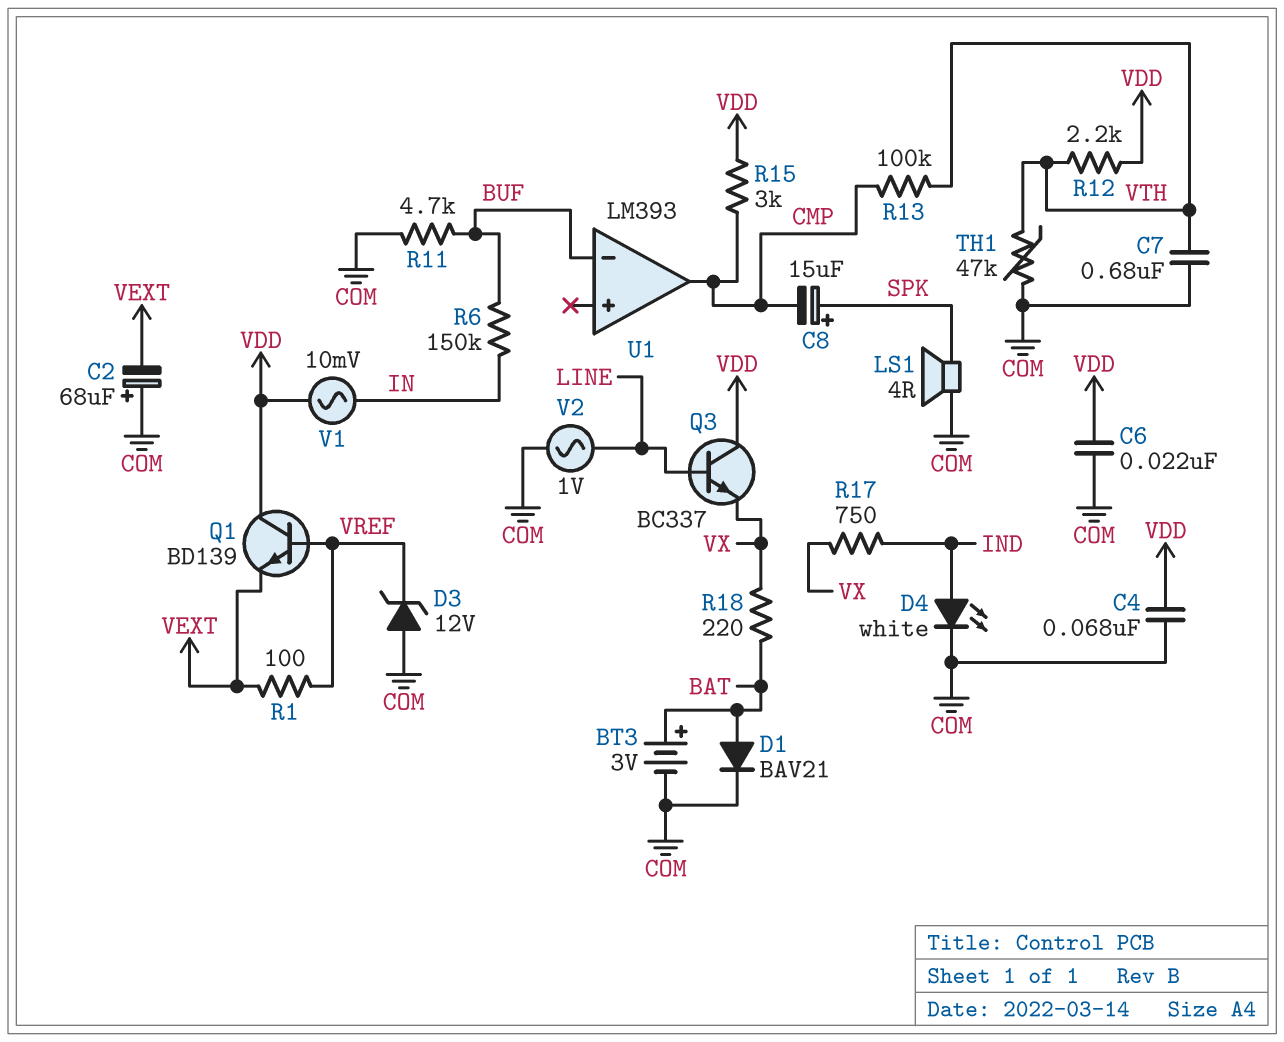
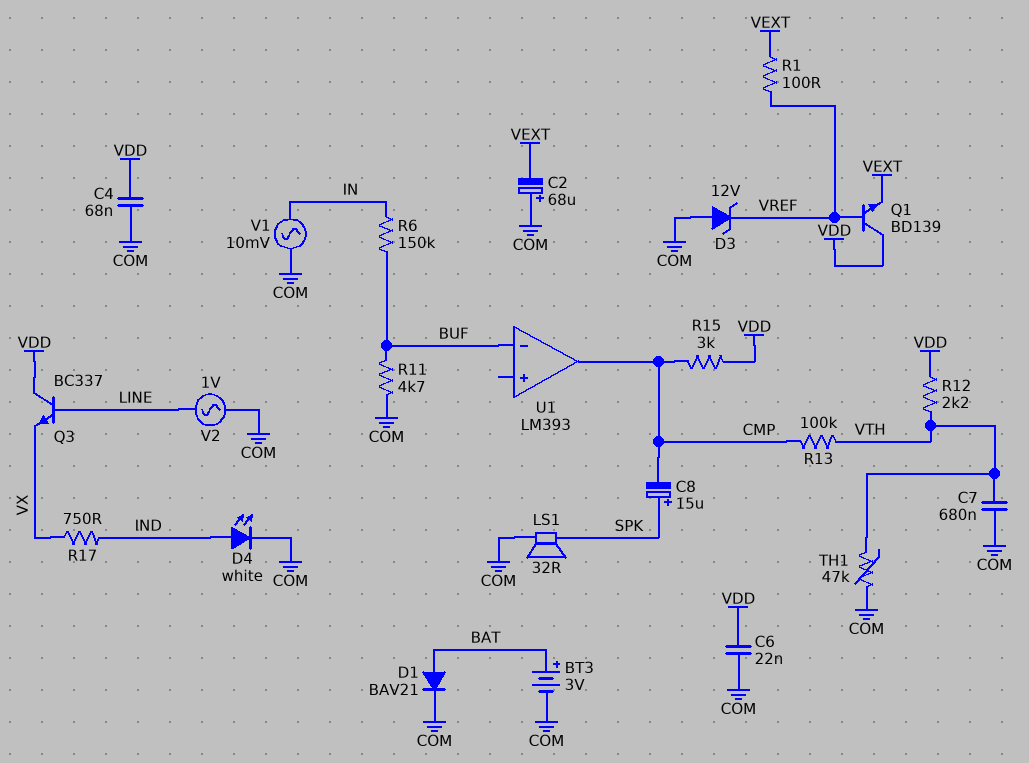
LS1: speaker 4R (COM, SPK) -> speaker 32R (COM, SPK)
R18: 220 (BAT, VX) -> none
V1: AC 10mV (IN, VDD) -> AC 10mV (COM, IN)

